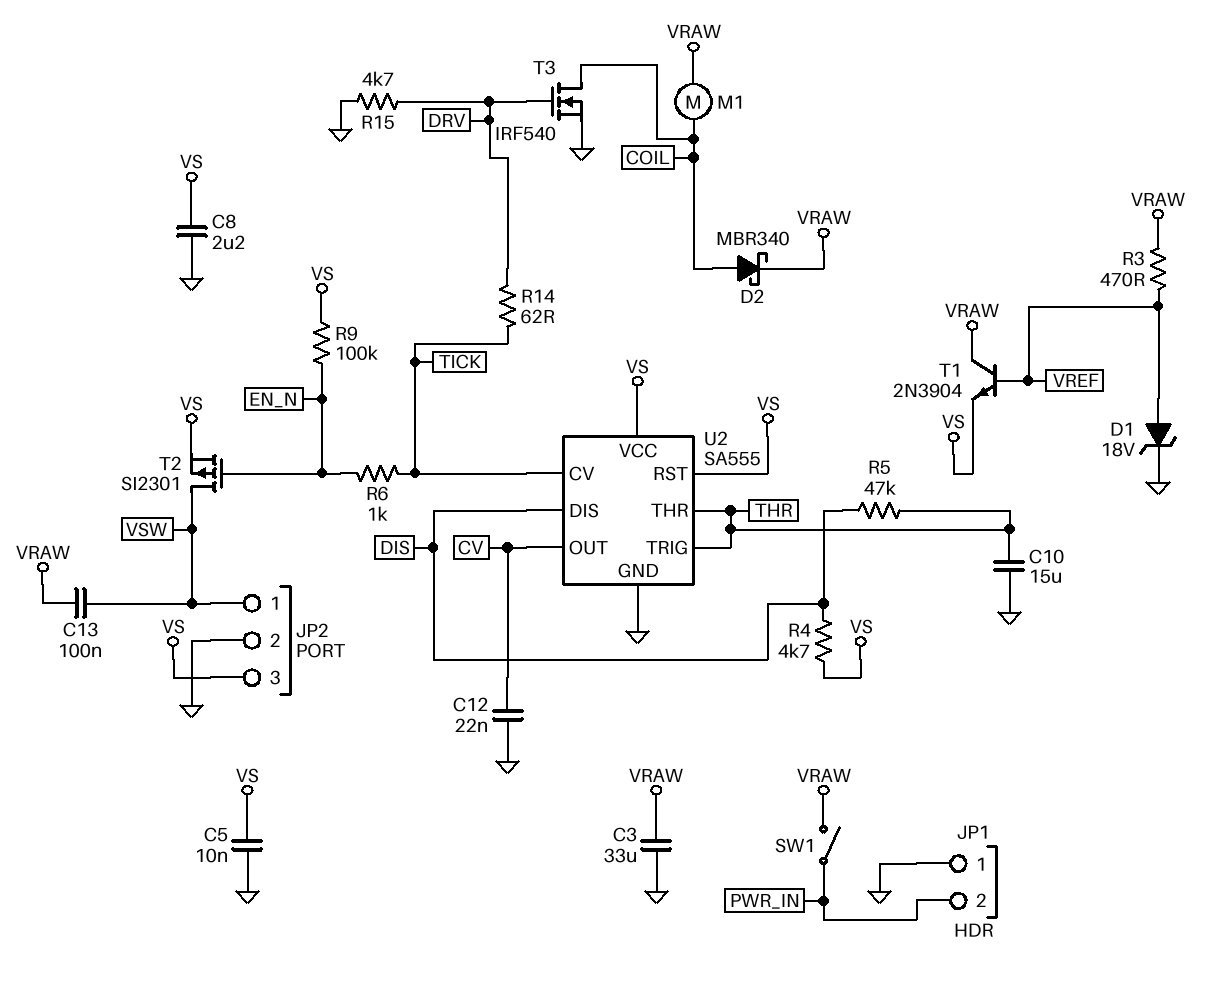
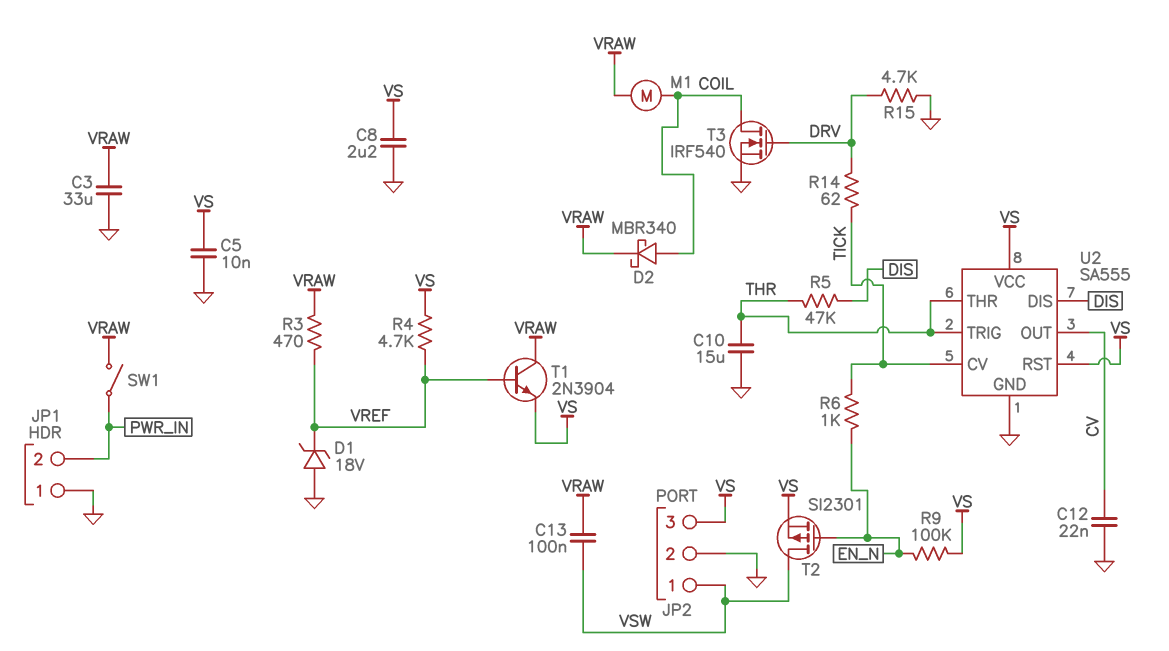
D1: zener 18V (A VREF, K GND) -> zener 18V (A GND, K VREF)
R4: 4.7k (DIS, VS) -> 4.7k (VREF, VS)

